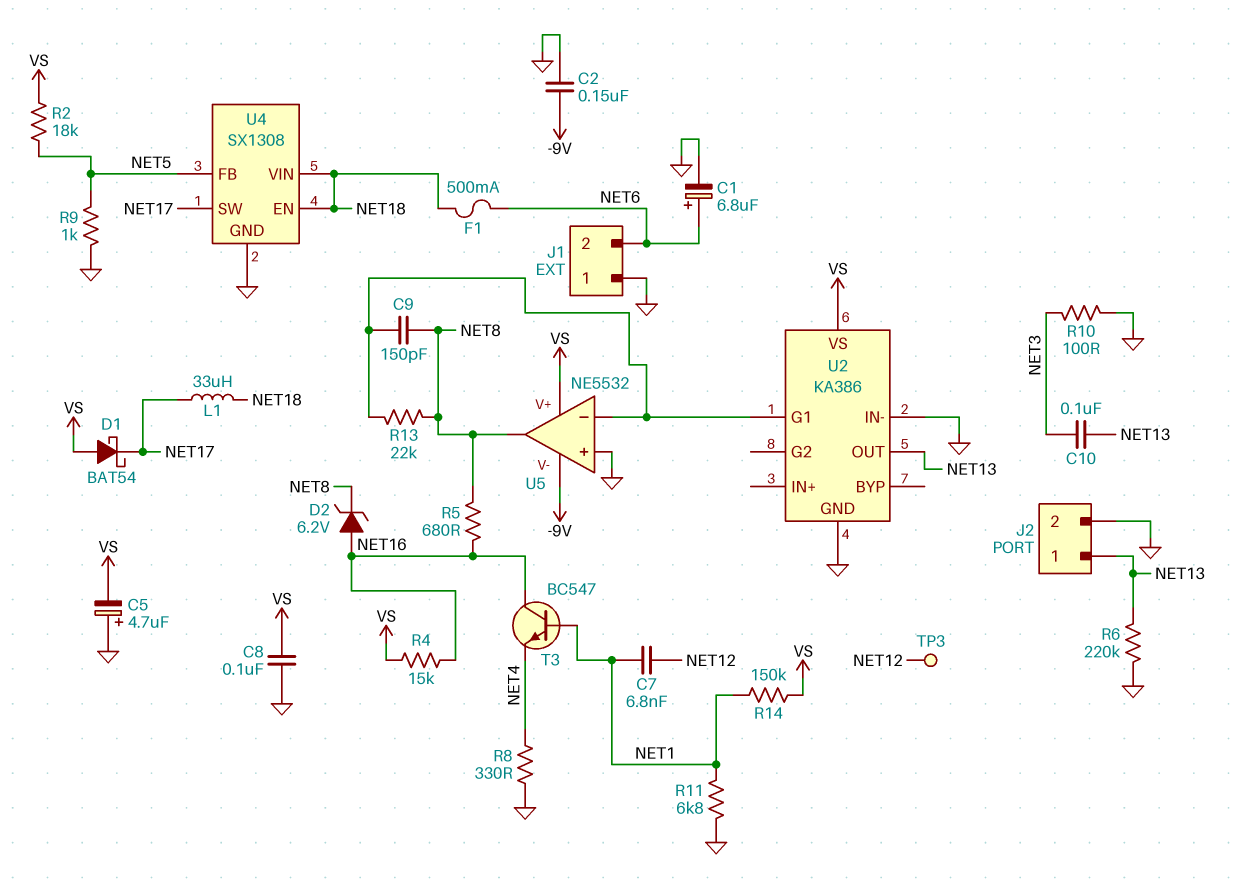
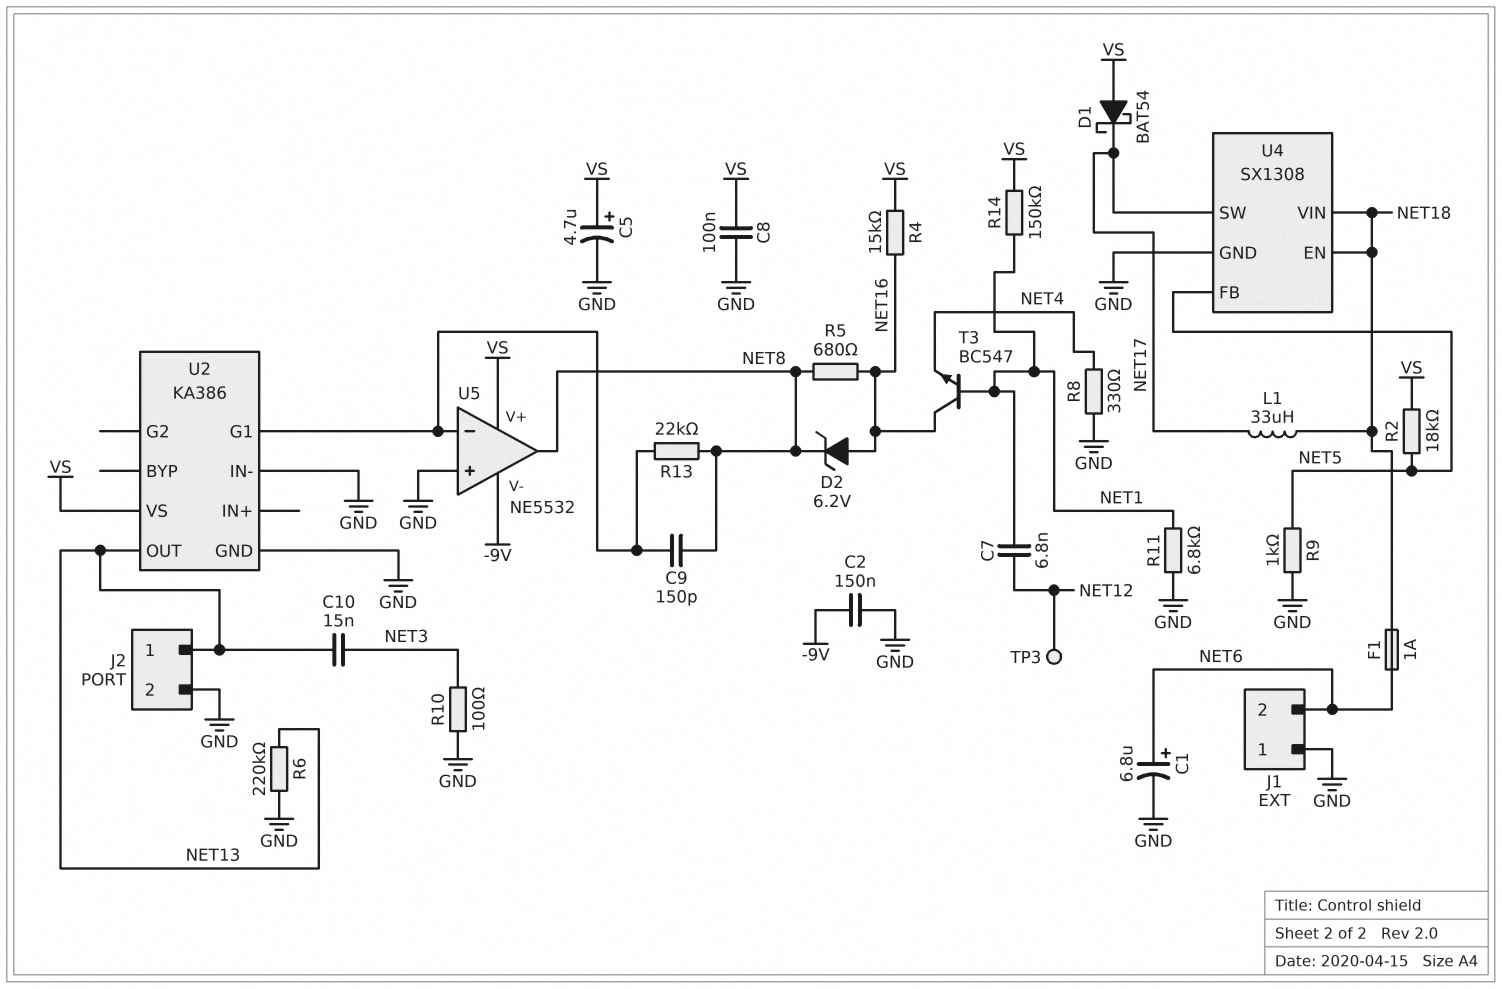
C5: 4.7uF (plus GND, minus VS) -> 4.7uF (plus VS, minus GND)
C10: 100nF (NET3, NET13) -> 15nF (NET3, NET13)
F1: 500mA (NET6, NET18) -> 1A (NET6, NET18)

